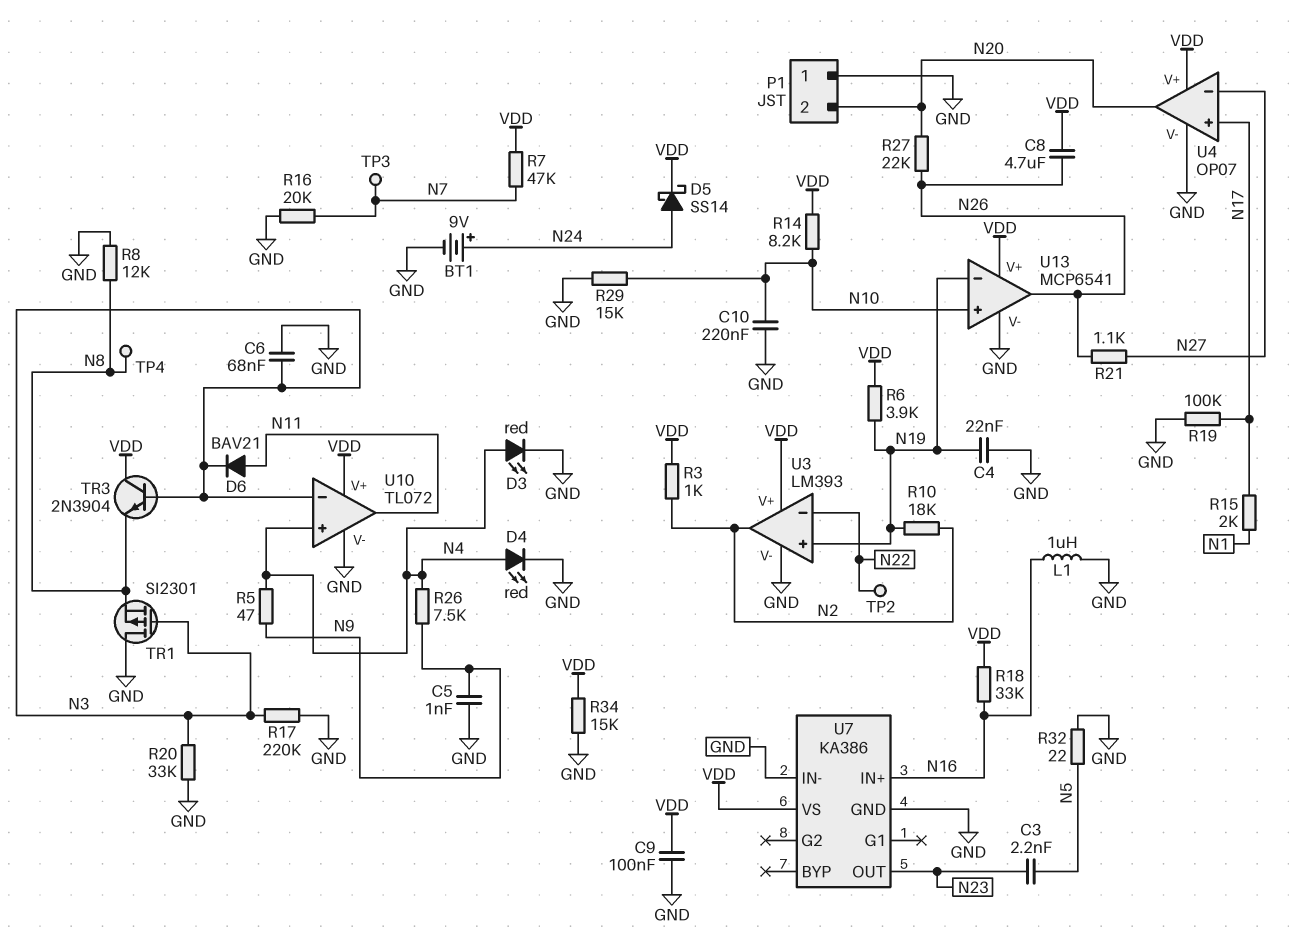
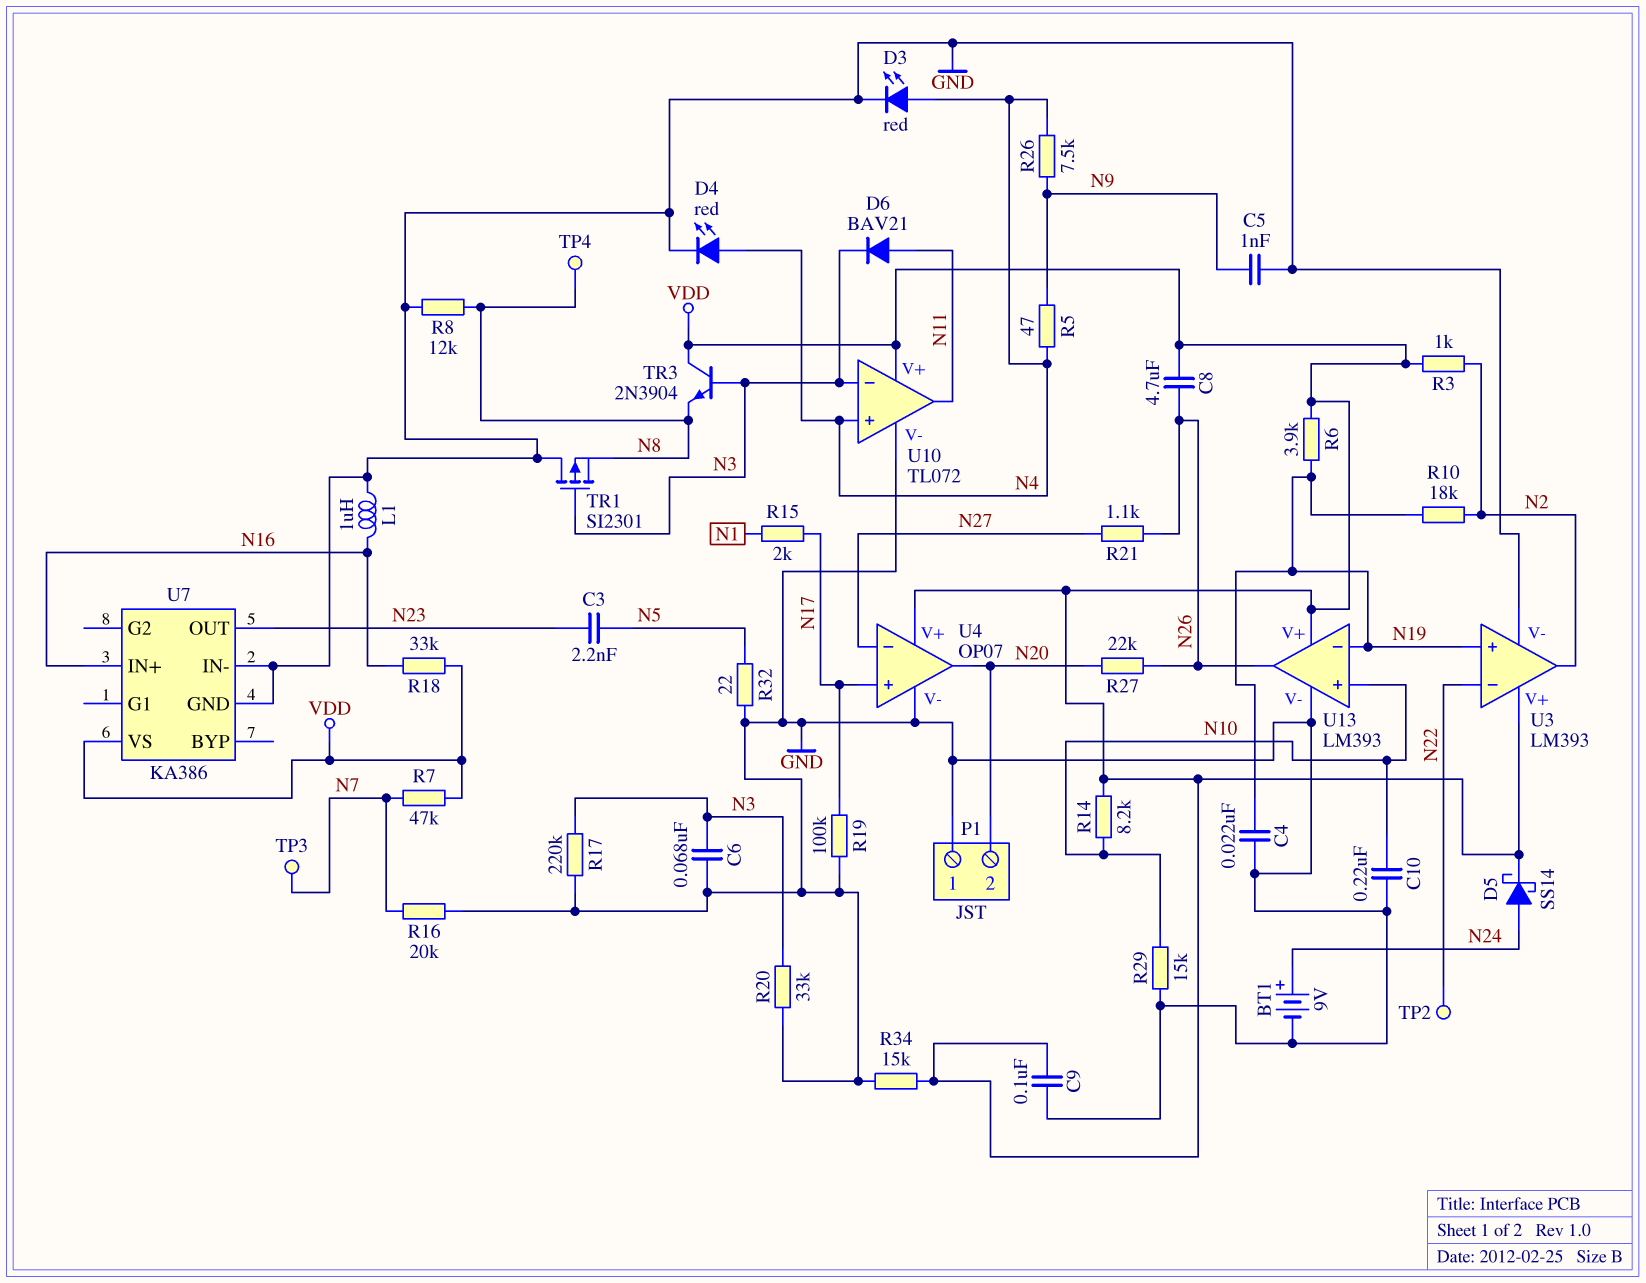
U13: MCP6541 -> LM393

